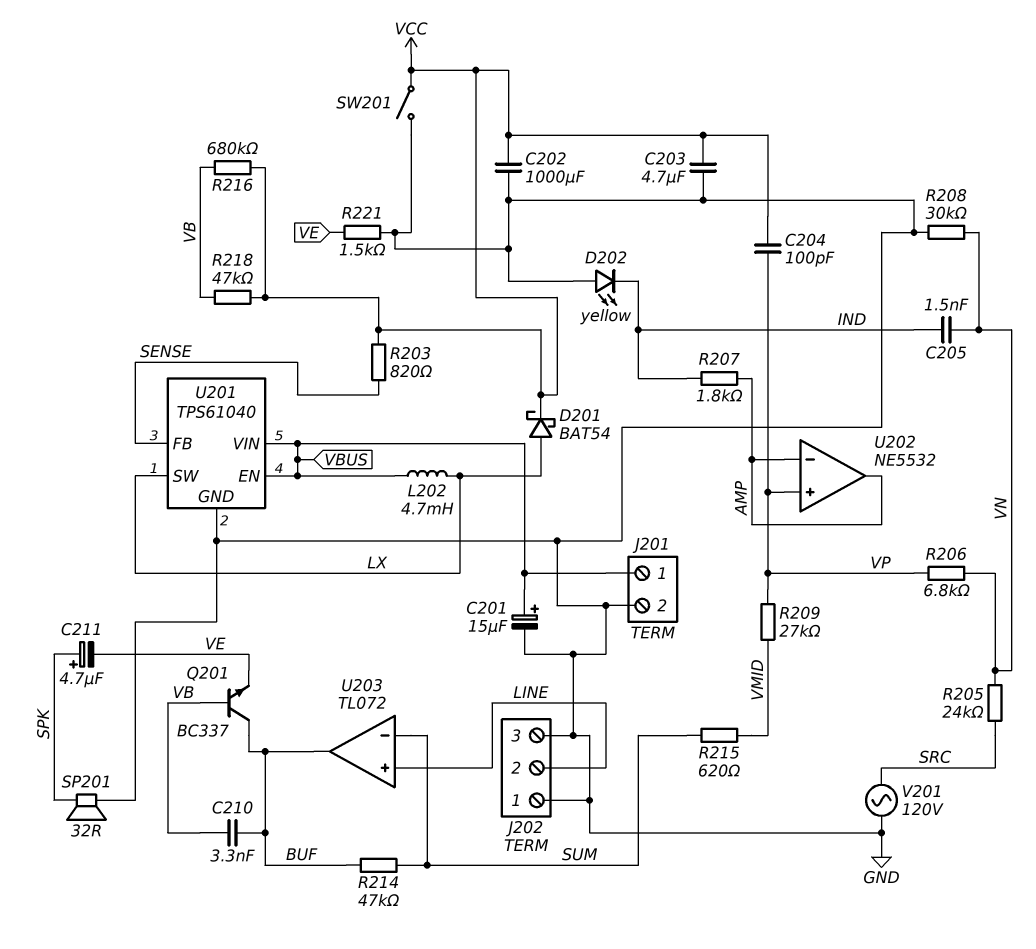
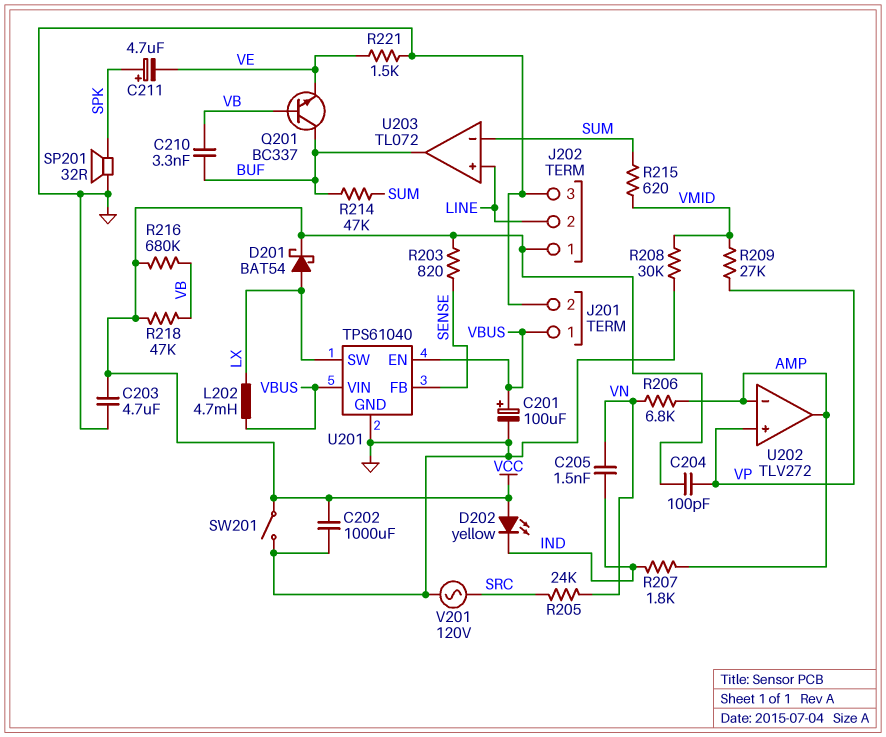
C201: 15uF (plus VBUS, minus GND) -> 100uF (plus VBUS, minus GND)
D202: LED yellow (A GND, K IND) -> LED yellow (A VCC, K IND)
J202 pin 1: GND -> VCC
R206: 6.8k (VN, VP) -> 6.8k (AMP, VN)
R208: 30k (GND, VN) -> 30k (GND, VMID)
U202: NE5532 -> TLV272

